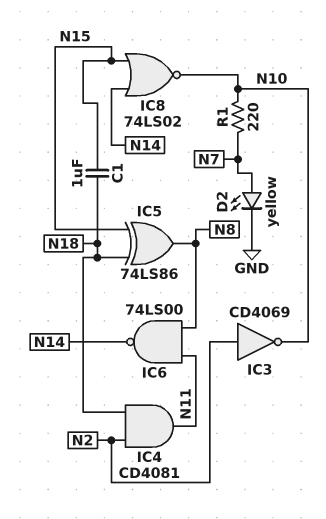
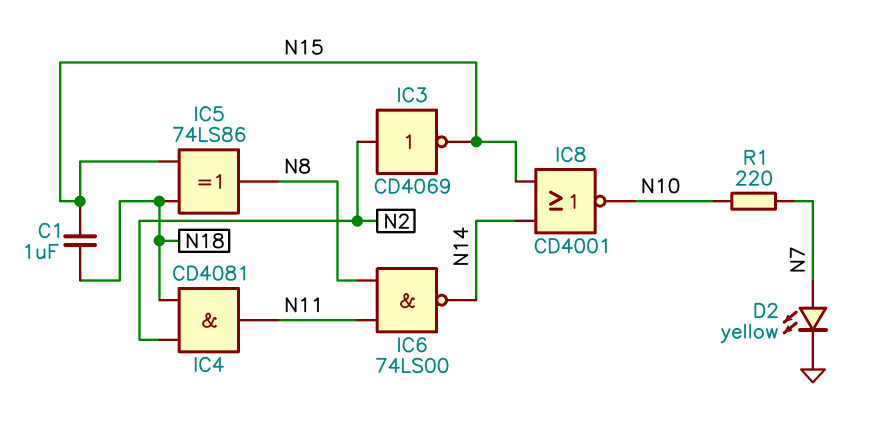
IC3: NOT CD4069 (in N2, out N10) -> NOT CD4069 (in N2, out N15)
IC8: NOR 74LS02 (in N14, in N15, out N10) -> NOR CD4001 (in N14, in N15, out N10)

